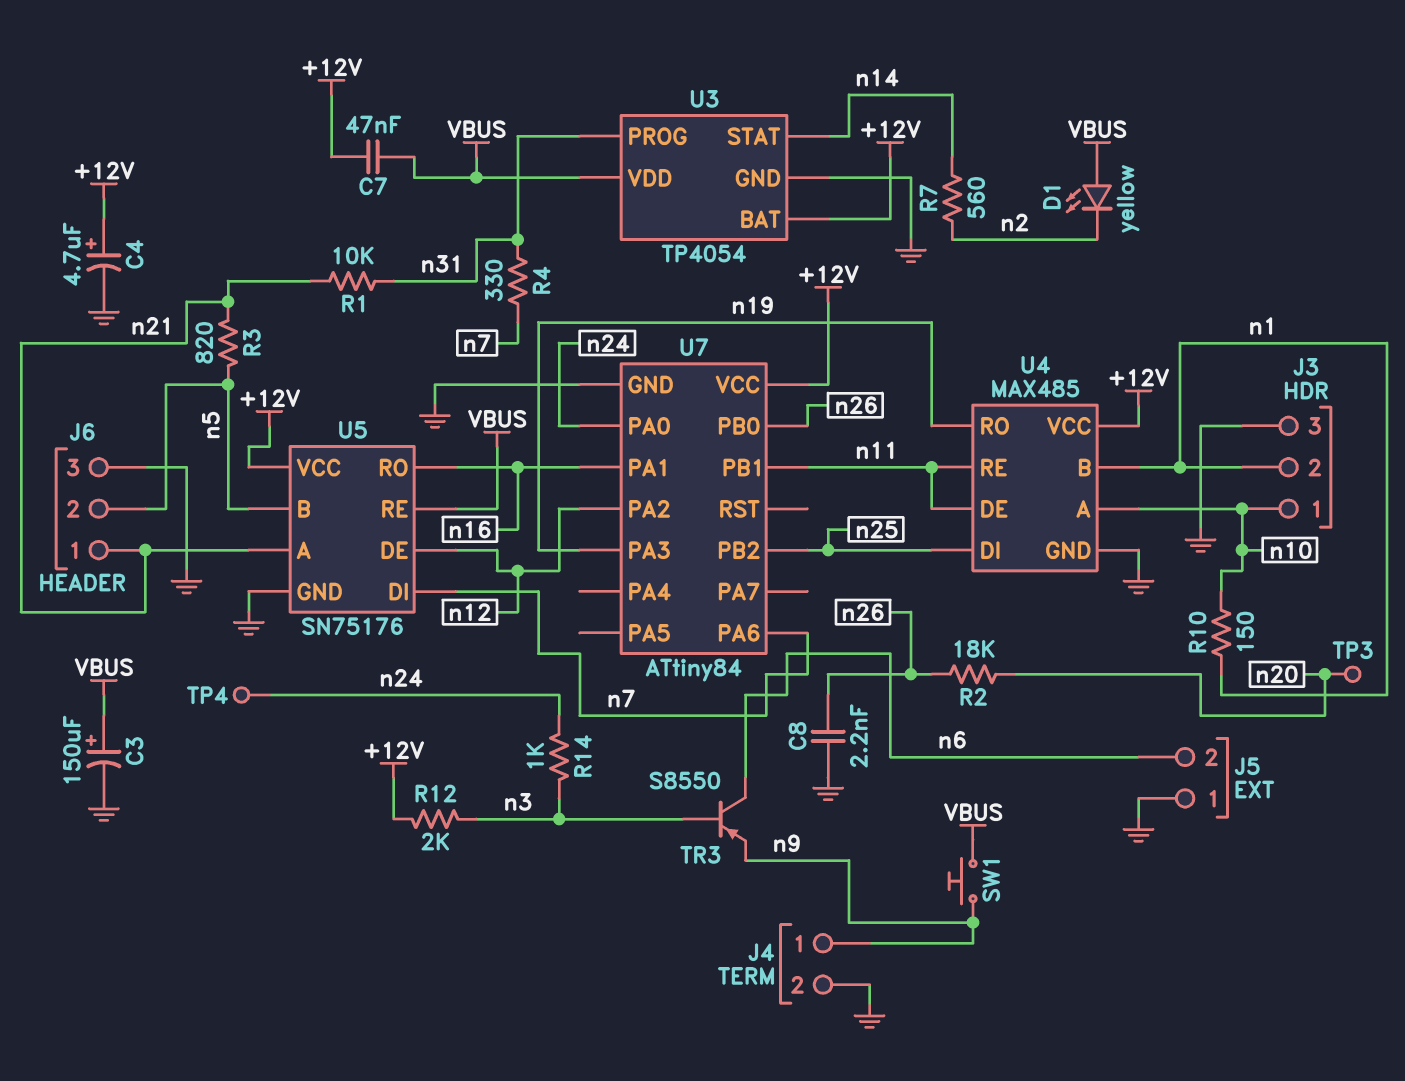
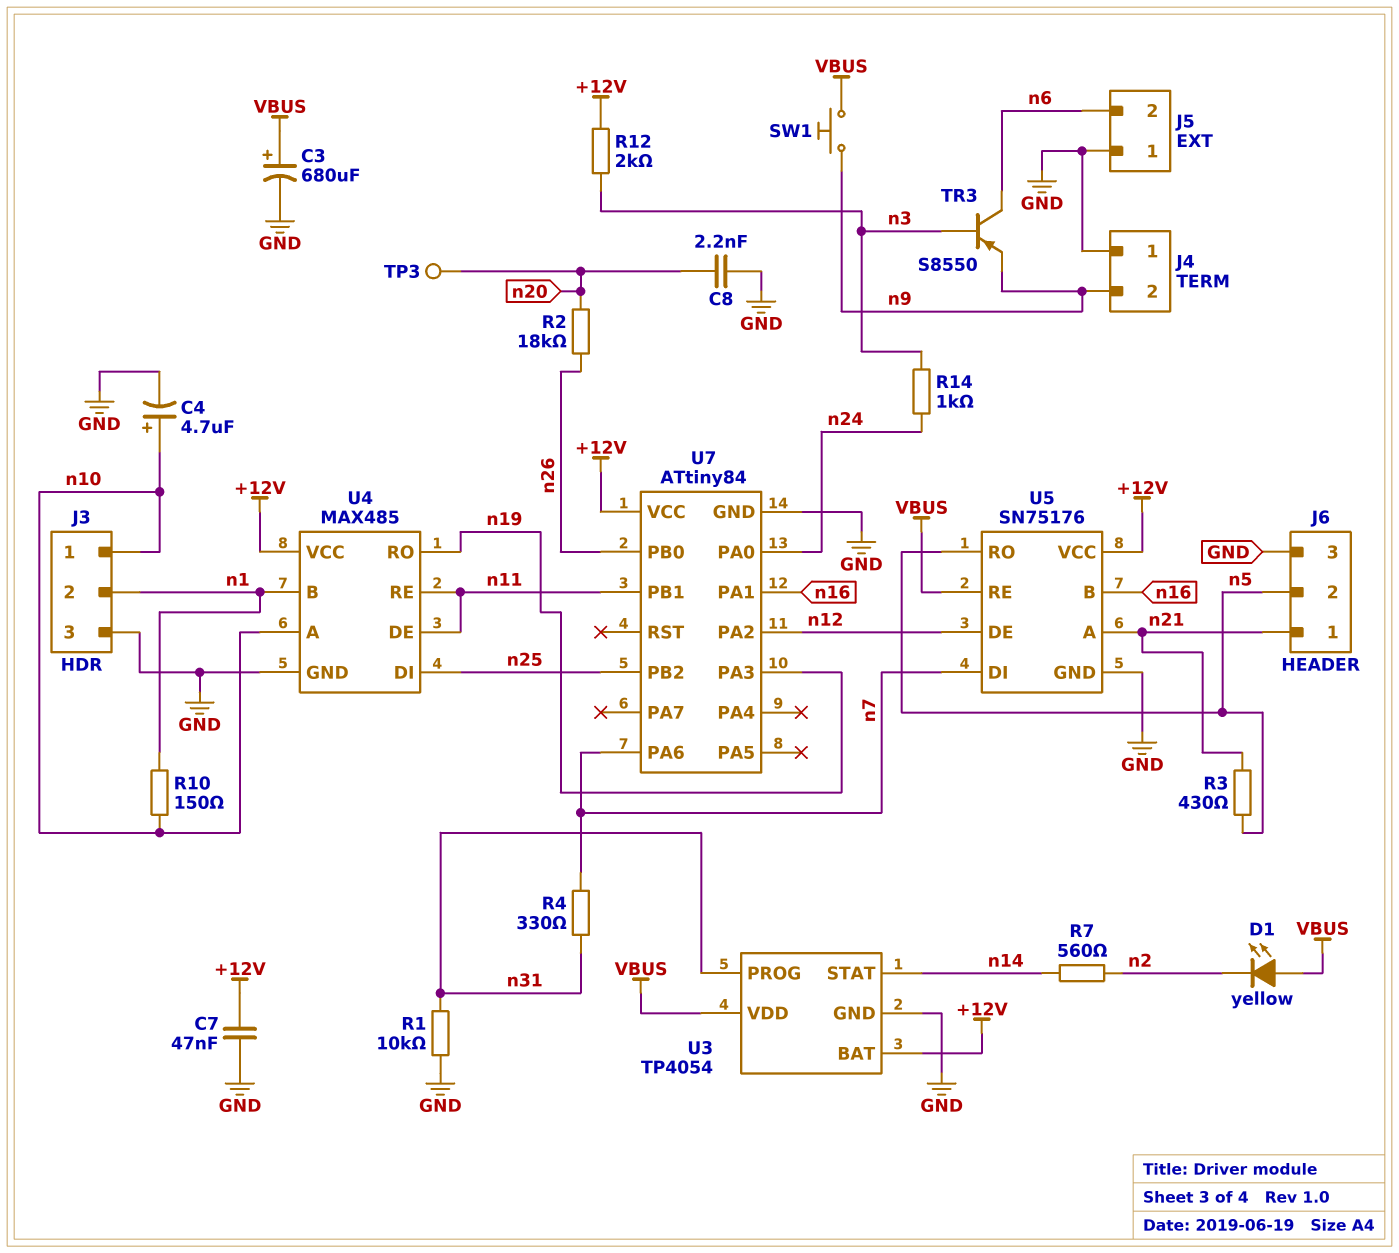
C3: 150uF (plus VBUS, minus GND) -> 680uF (plus VBUS, minus GND)
C4: 4.7uF (plus +12V, minus GND) -> 4.7uF (plus n10, minus GND)
C7: 47nF (+12V, VBUS) -> 47nF (+12V, GND)
C8: 2.2nF (GND, n26) -> 2.2nF (GND, n20)
J4 pin 1: n9 -> GND
J4 pin 2: GND -> n9
R1: 10k (n21, n31) -> 10k (GND, n31)
R3: 820 (n5, n21) -> 430 (n5, n21)
TP4: test point (n24) -> none
U5 pin B: n5 -> n16
U5 pin RO: n16 -> n5

